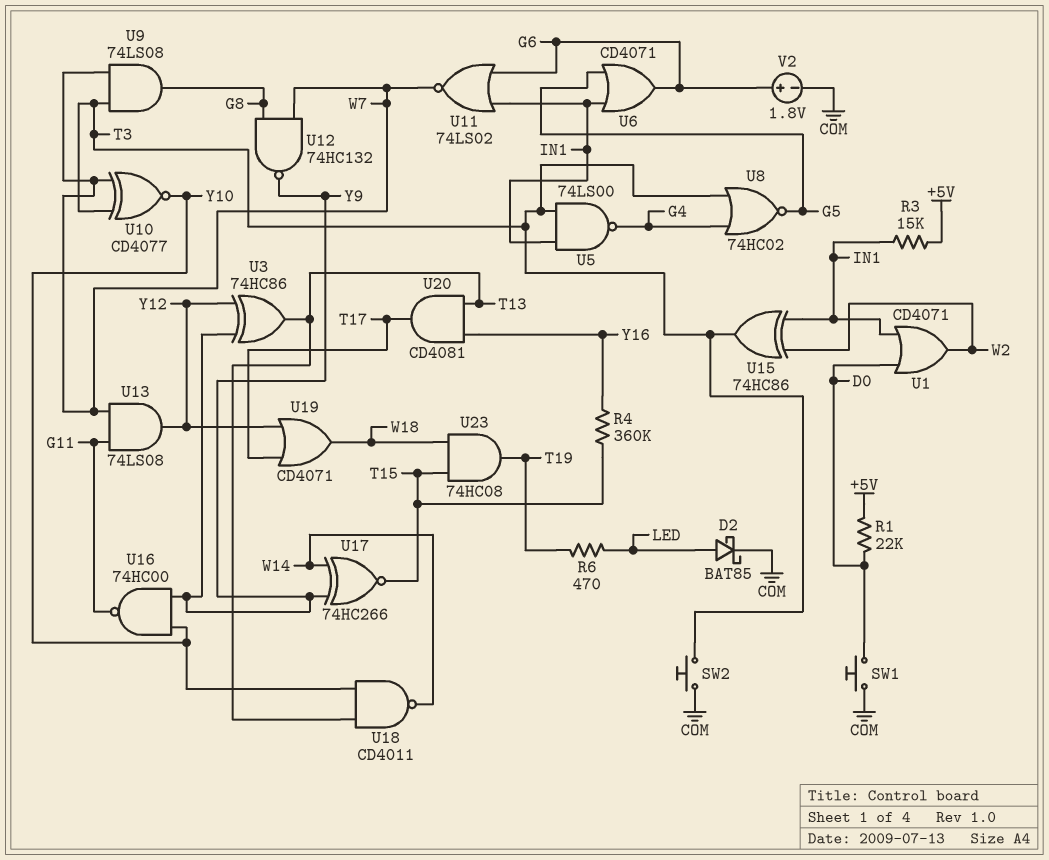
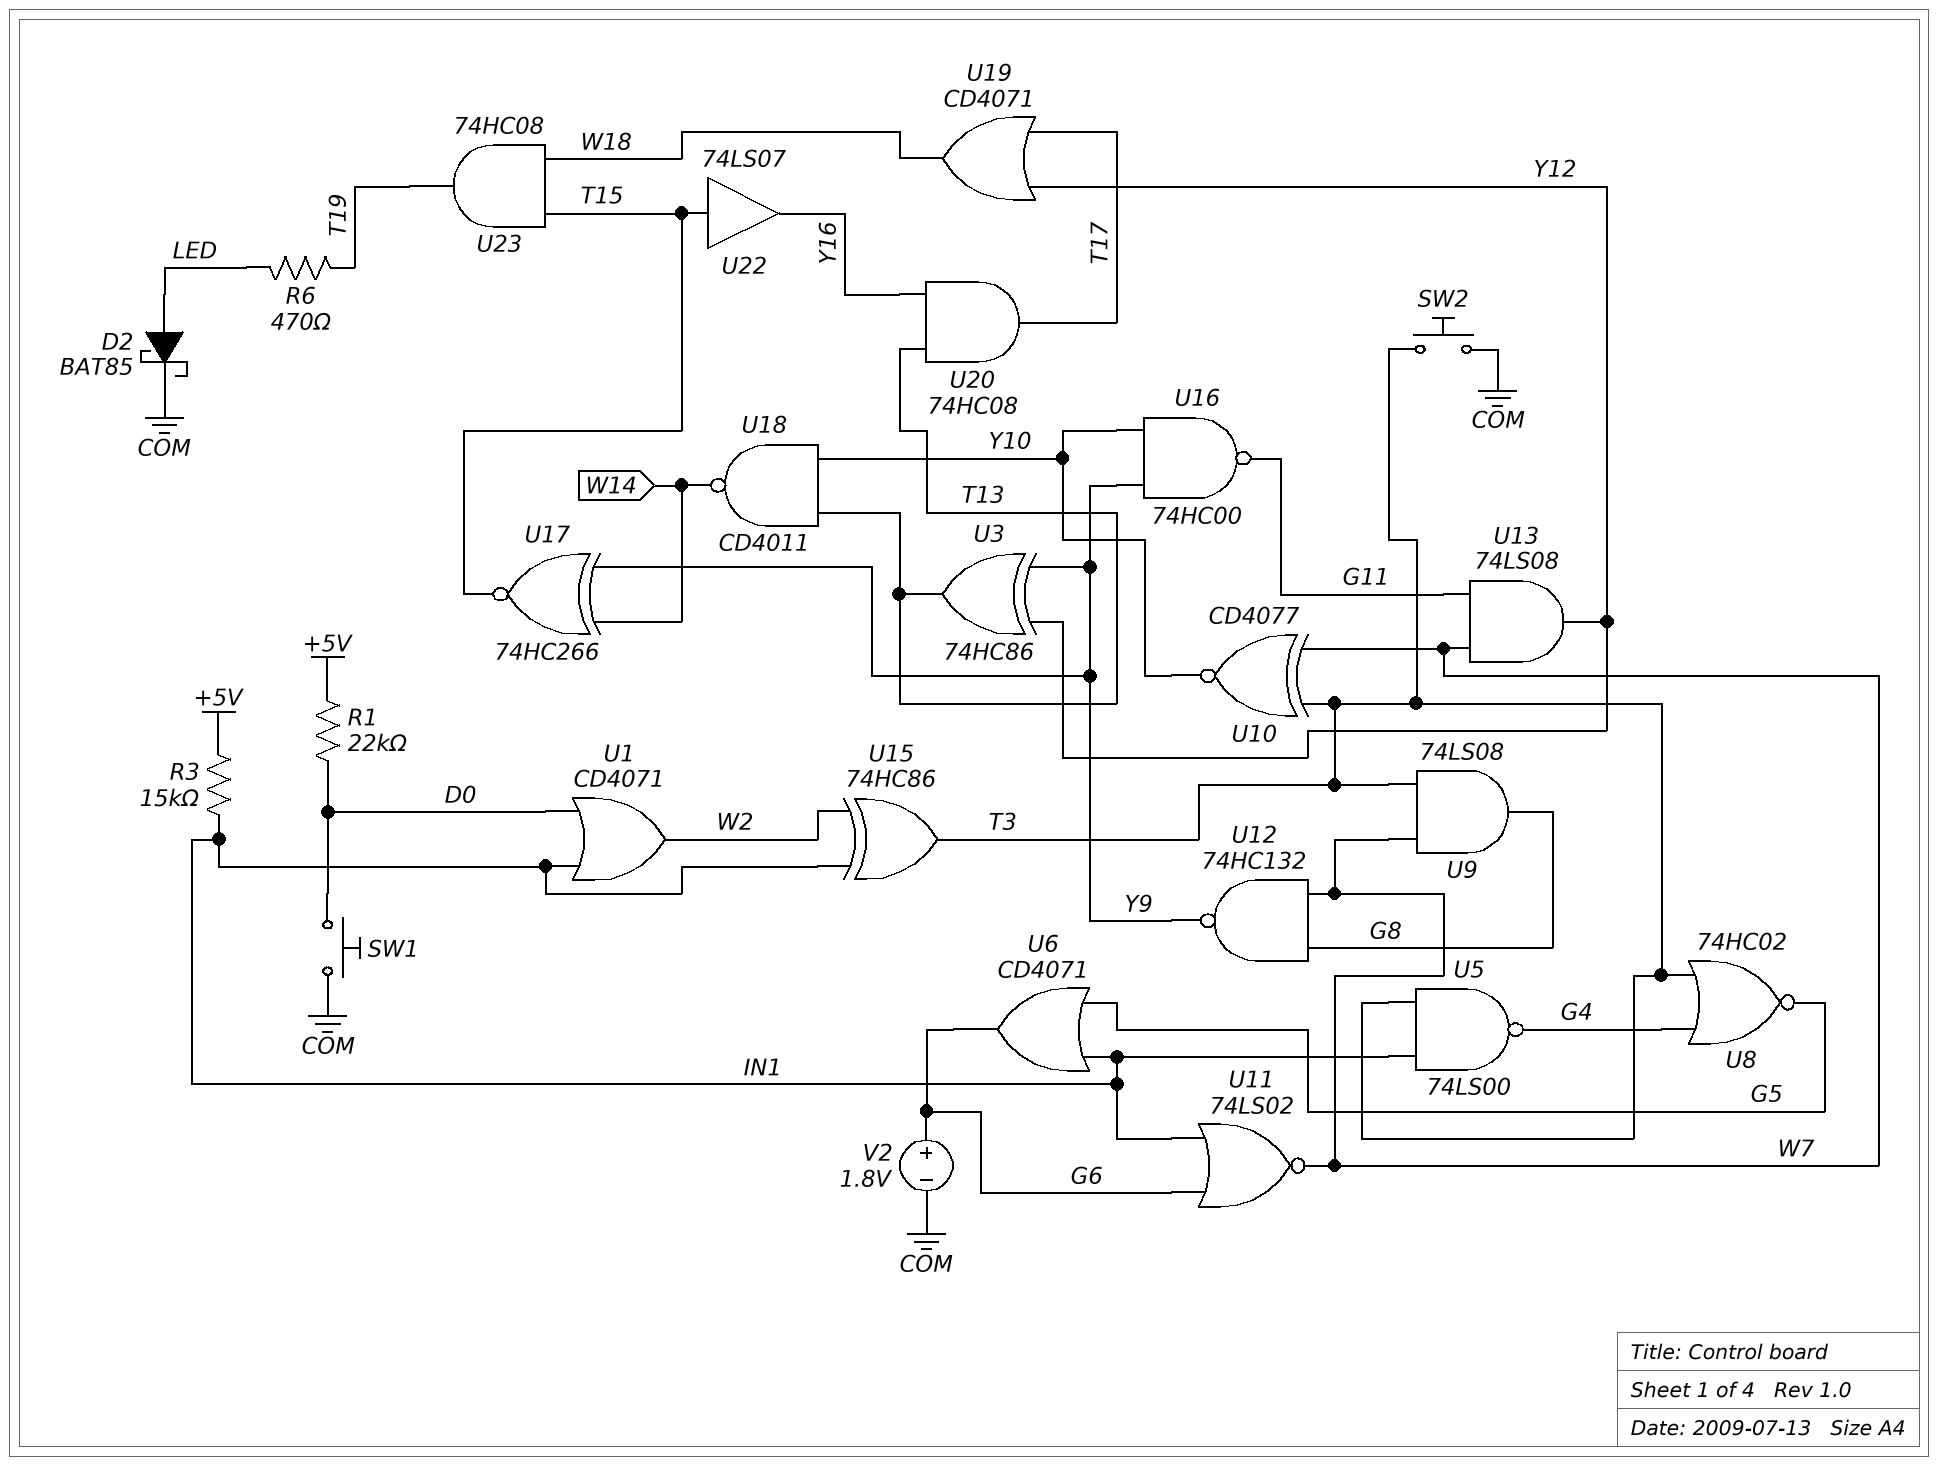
R4: 360k (T15, Y16) -> none
U20: AND CD4081 (in T13, in Y16, out T17) -> AND 74HC08 (in T13, in Y16, out T17)
U22: none -> buffer 74LS07 (in T15, out Y16)

